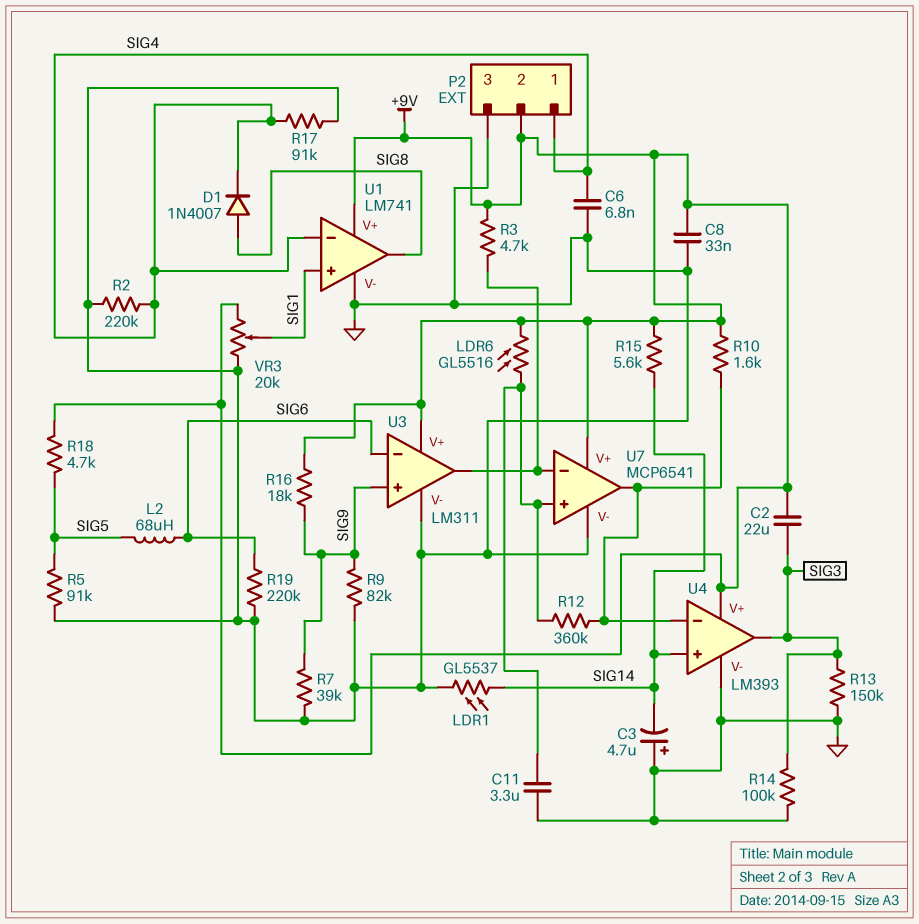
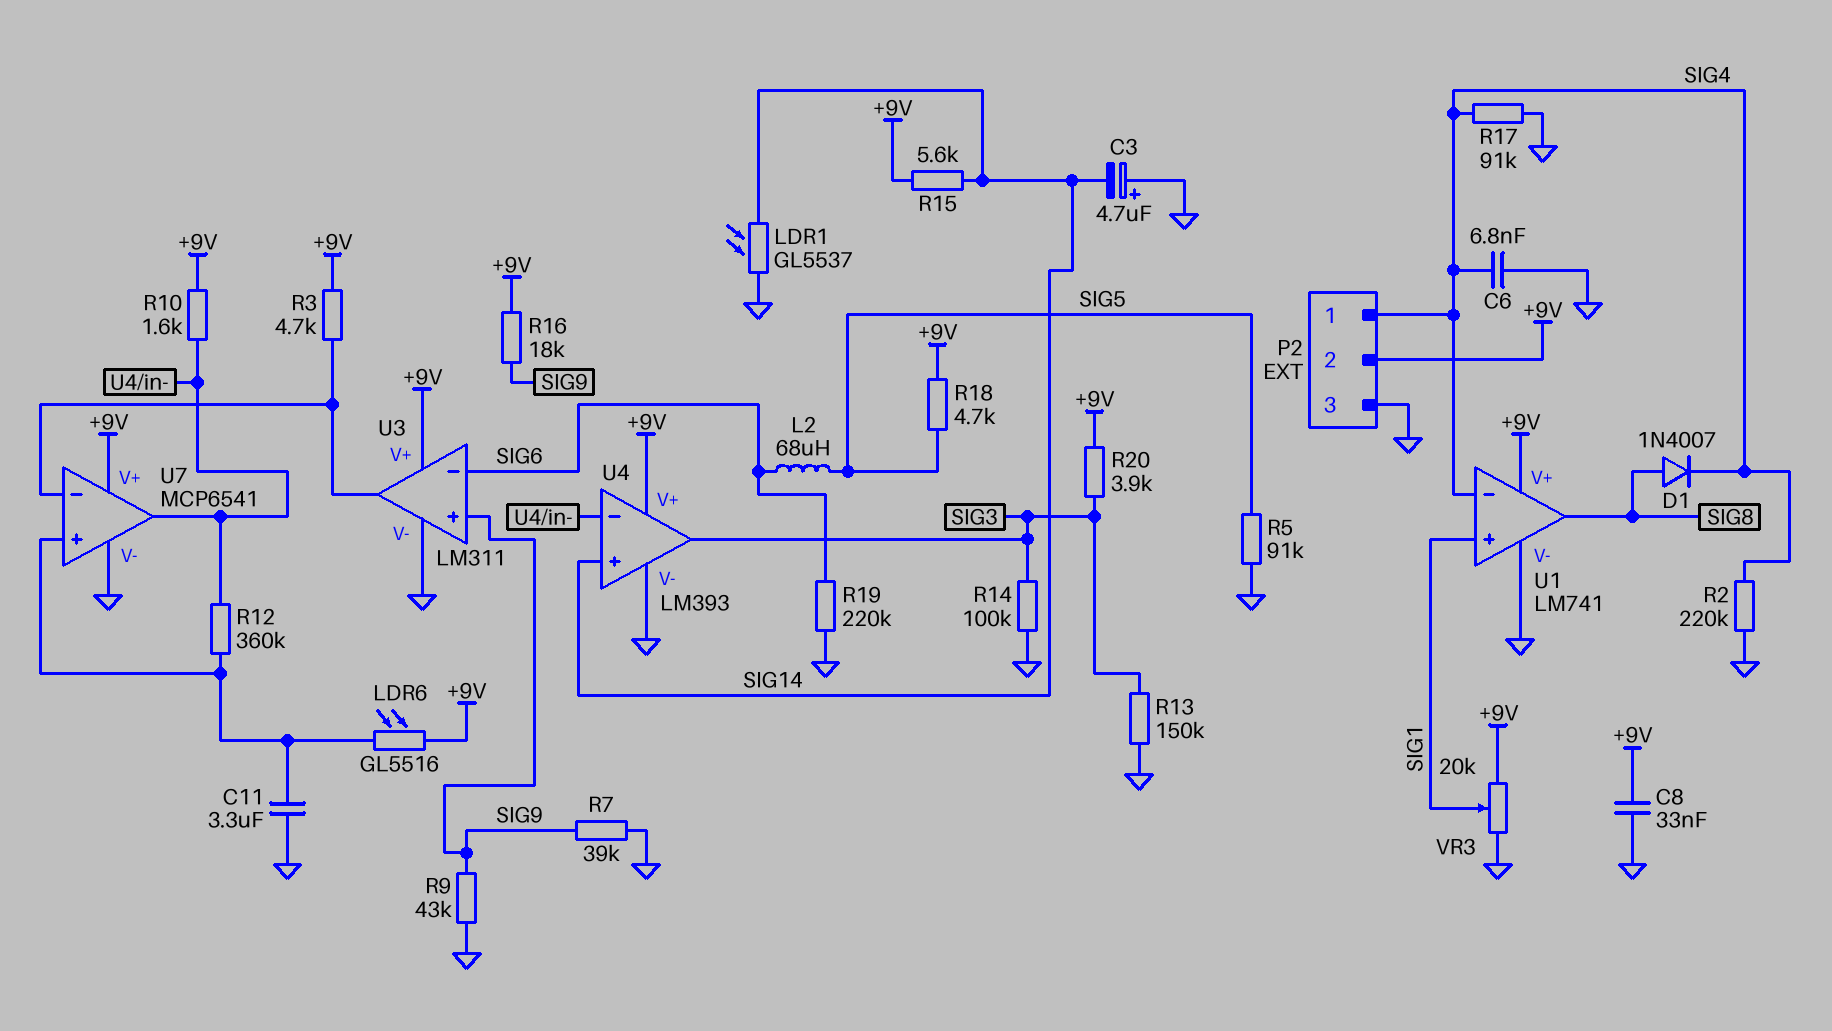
C2: 22uF (+9V, SIG3) -> none
R9: 82k (GND, SIG9) -> 43k (GND, SIG9)
R20: none -> 3.9k (+9V, SIG3)

